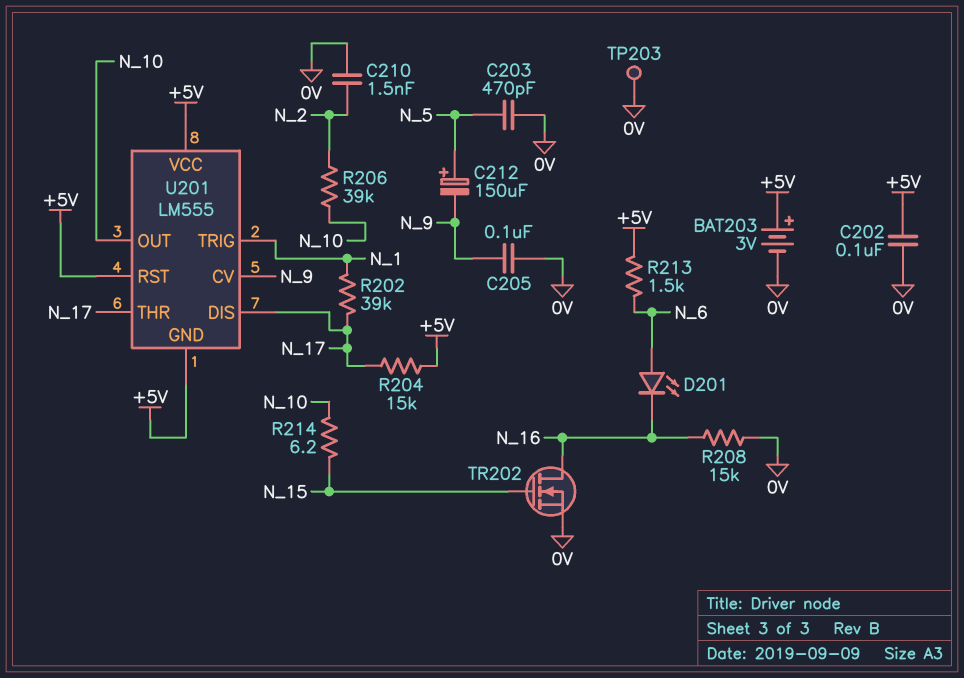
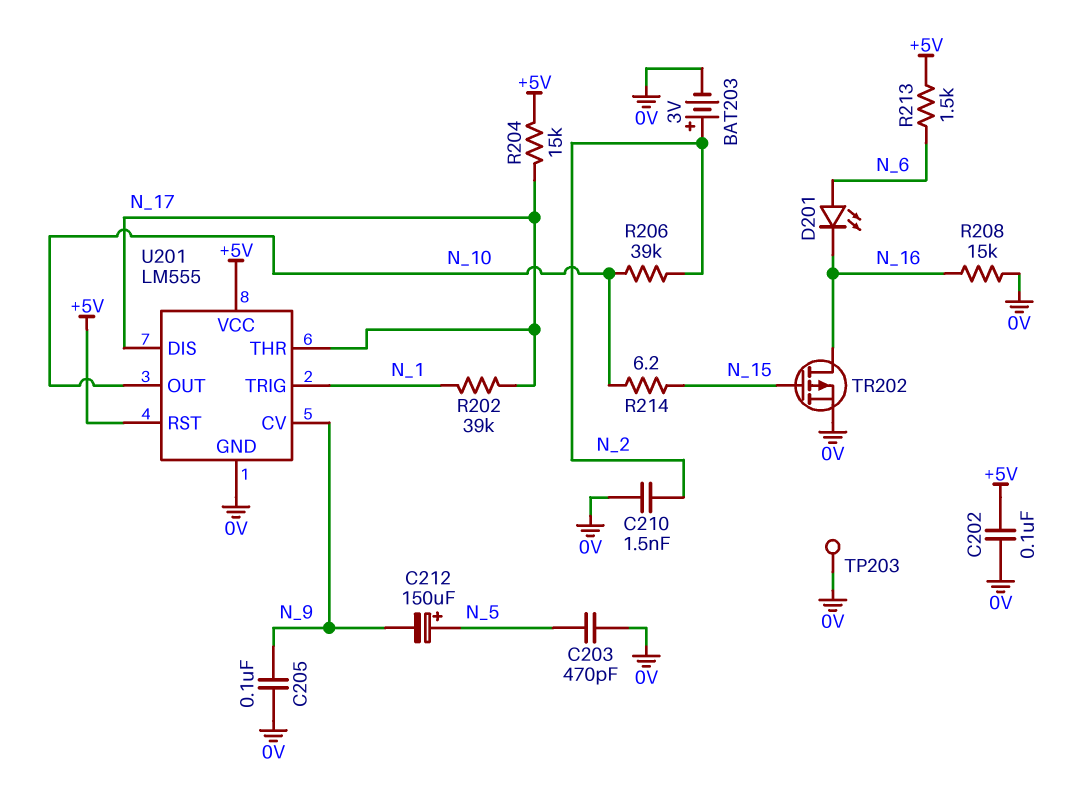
BAT203: 3V (plus +5V, minus 0V) -> 3V (plus N_2, minus 0V)
TR202: NMOS (G N_15, D N_16, S 0V) -> PMOS (G N_15, D N_16, S 0V)
U201 pin GND: +5V -> 0V

